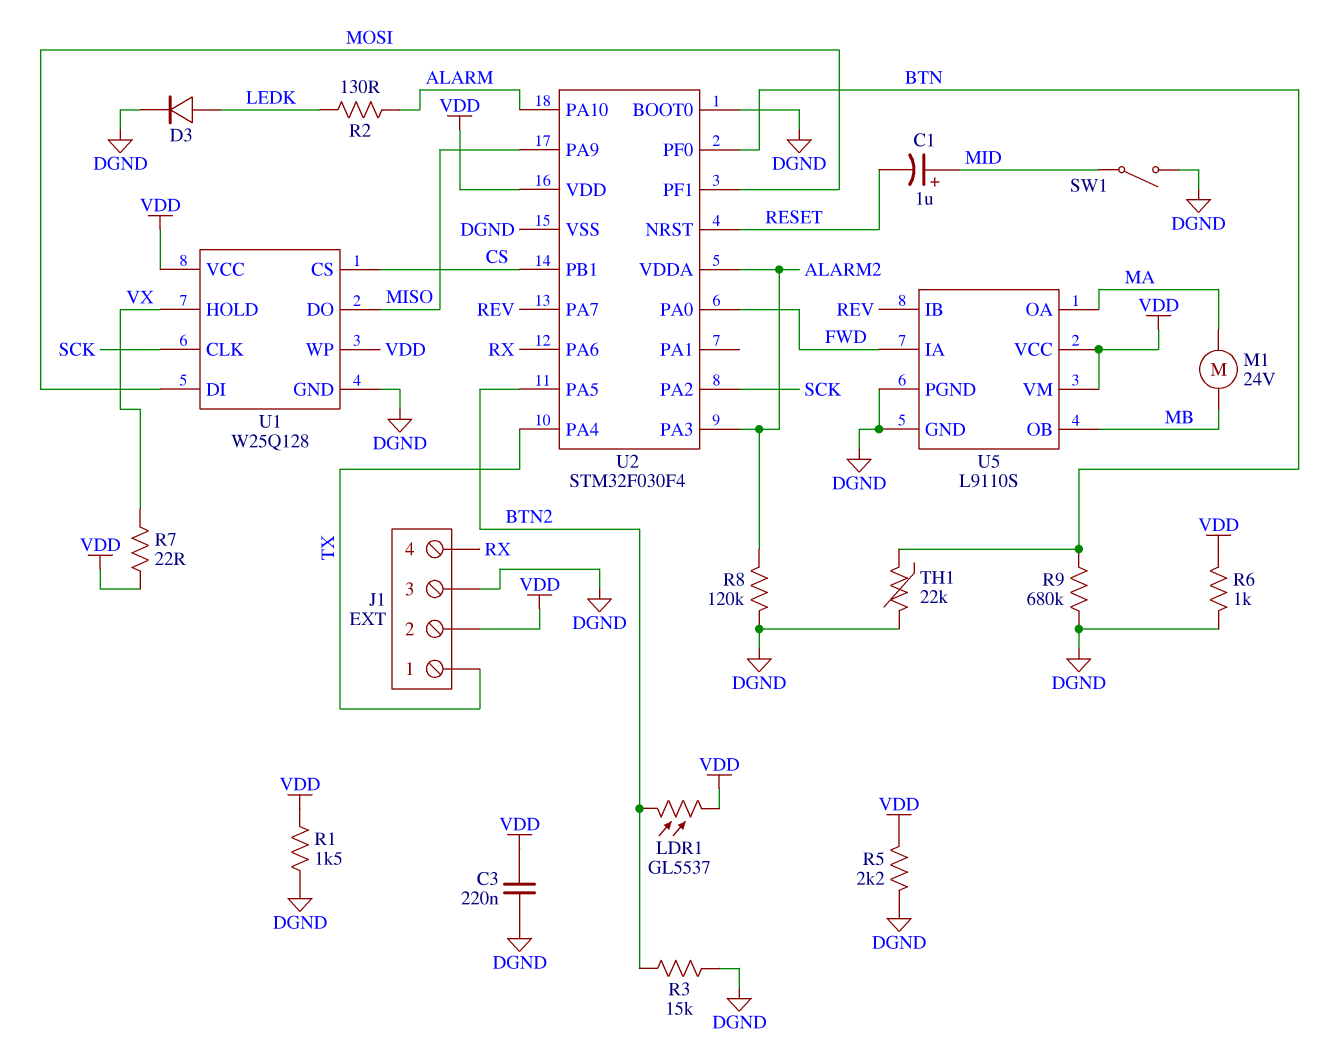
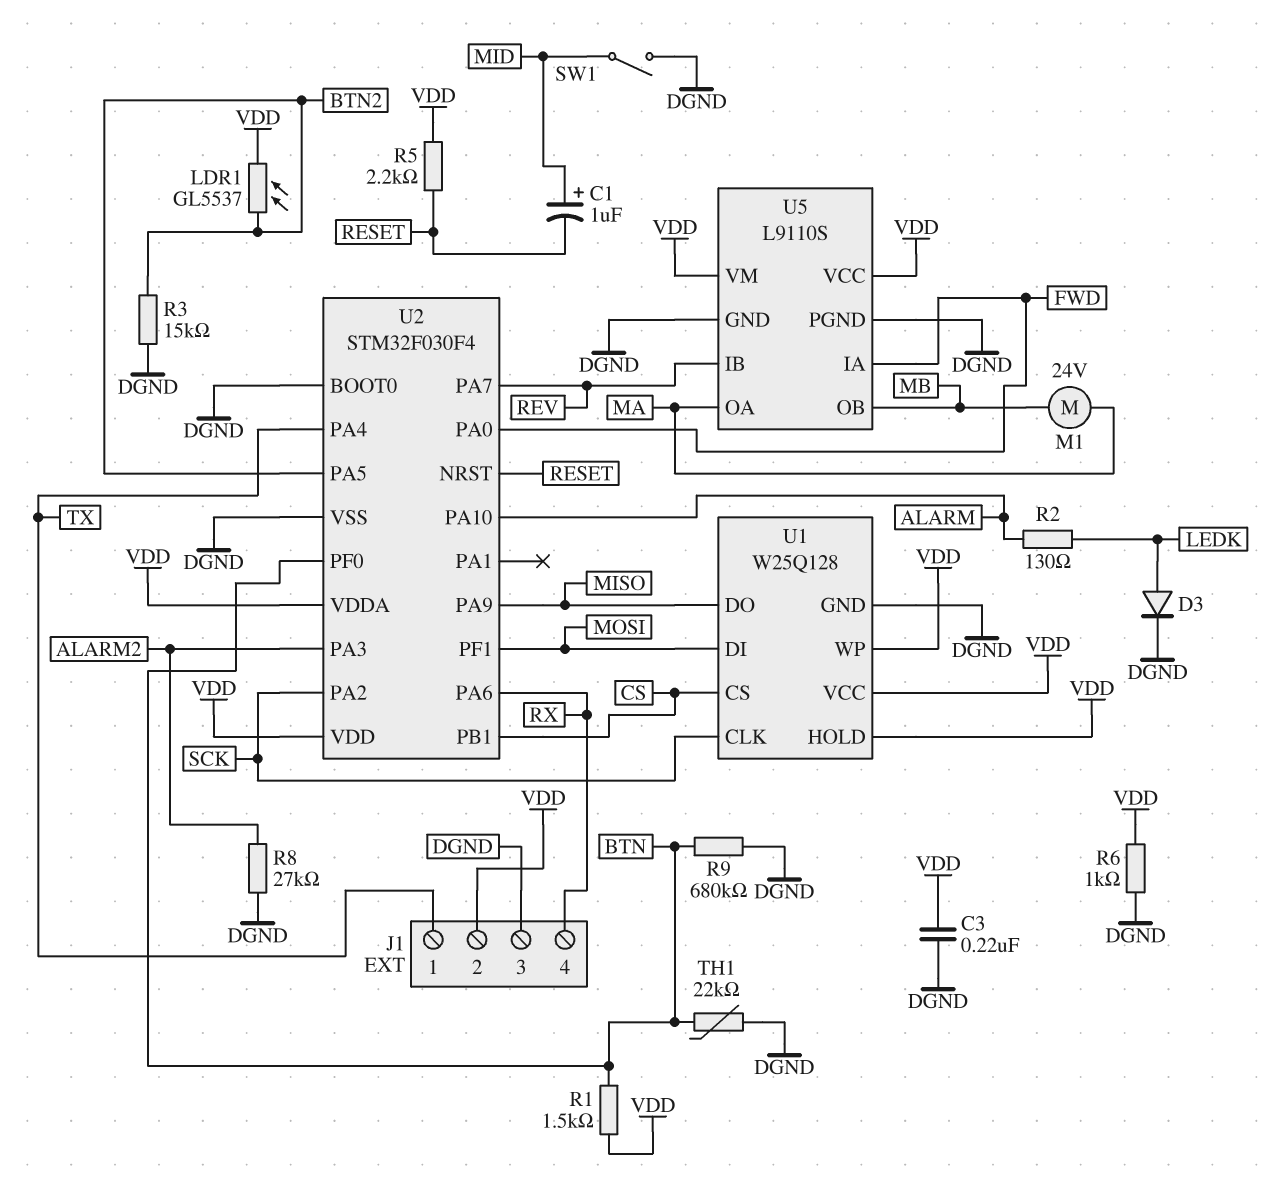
R1: 1.5k (DGND, VDD) -> 1.5k (BTN, VDD)
R5: 2.2k (DGND, VDD) -> 2.2k (RESET, VDD)
R7: 22 (VDD, VX) -> none
R8: 120k (ALARM2, DGND) -> 27k (ALARM2, DGND)
U1 pin HOLD: VX -> VDD
U2 pin VDDA: ALARM2 -> VDD

